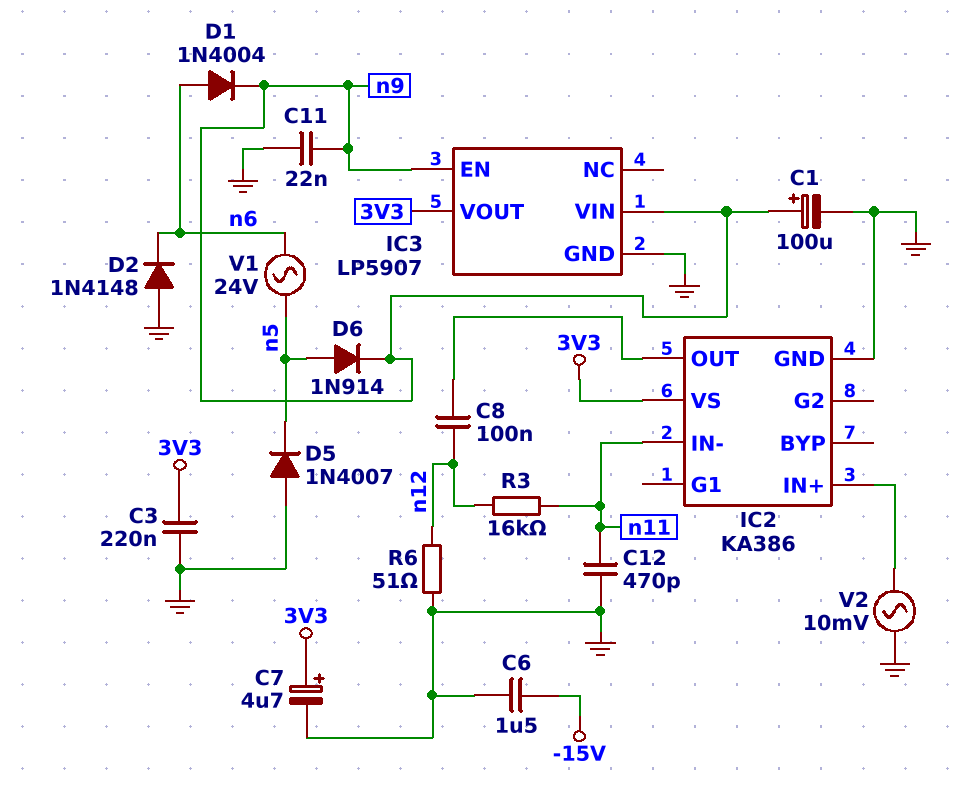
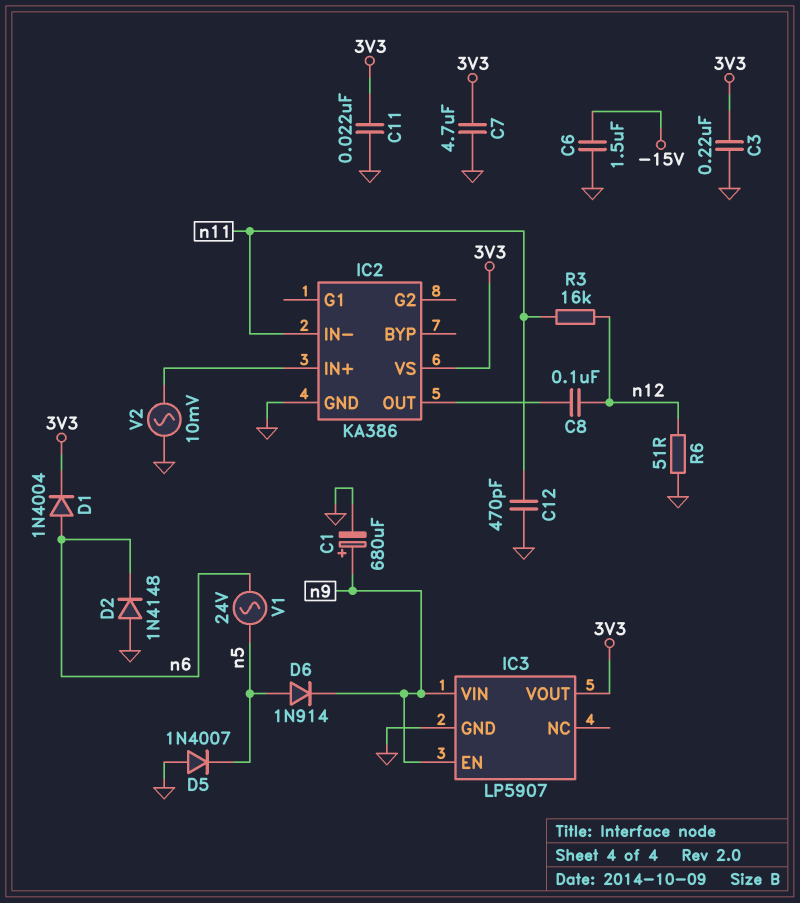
C1: 100uF (plus n9, minus GND) -> 680uF (plus n9, minus GND)
C7: 4.7uF (plus 3V3, minus GND) -> 4.7uF (3V3, GND)
C11: 22nF (GND, n9) -> 22nF (3V3, GND)
D1: diode 1N4004 (A n6, K n9) -> diode 1N4004 (A n6, K 3V3)

